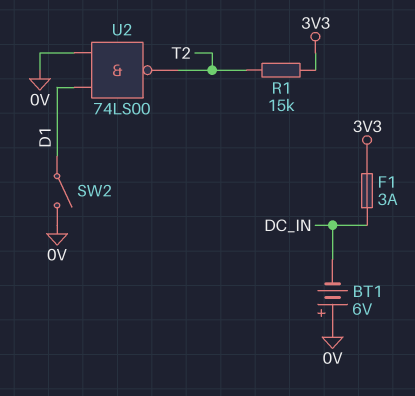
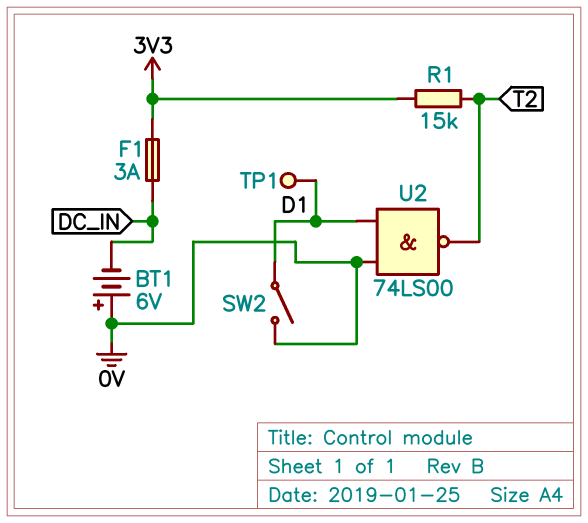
TP1: none -> test point (D1)

